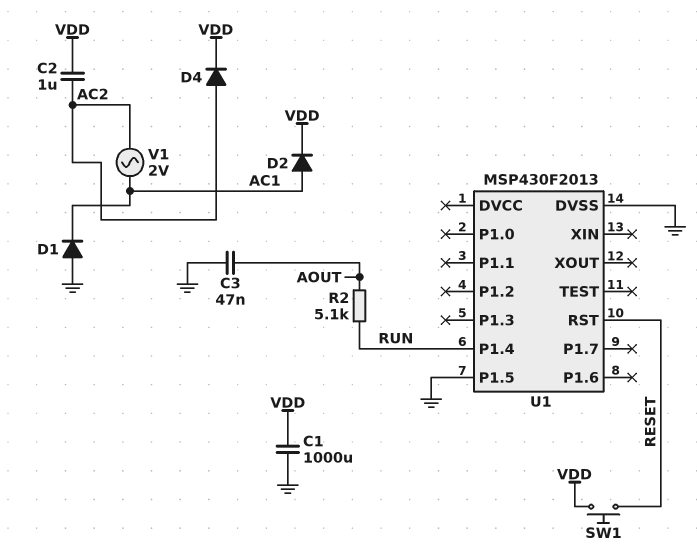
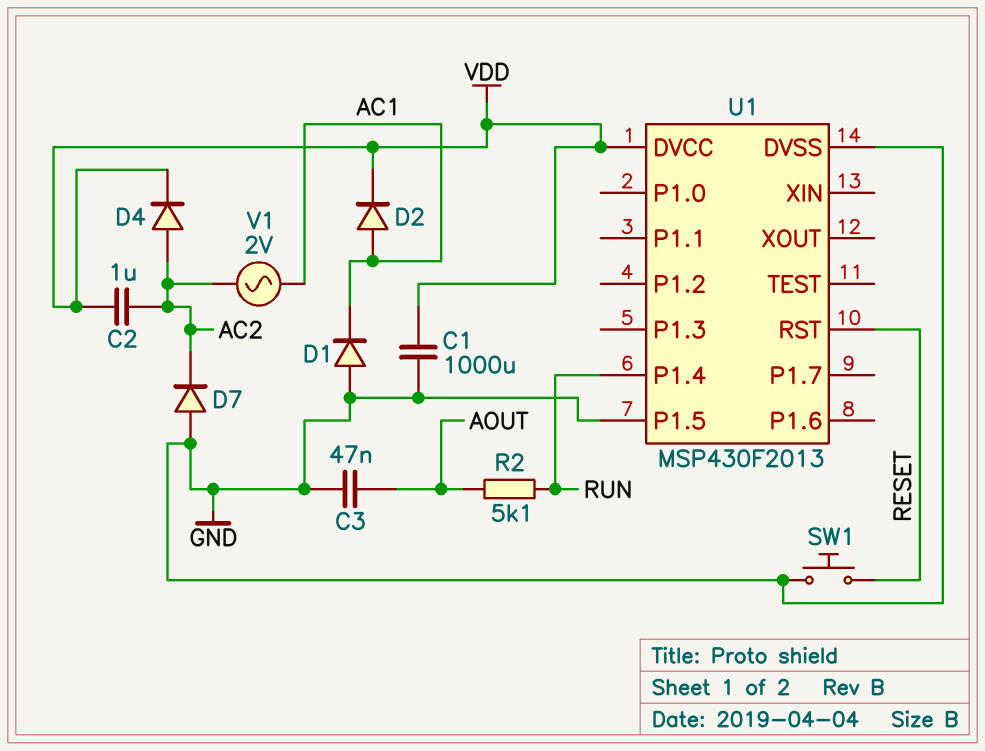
D7: none -> diode (A GND, K AC2)
SW1: button (RESET, VDD) -> button (GND, RESET)
U1 pin DVCC: none -> VDD

